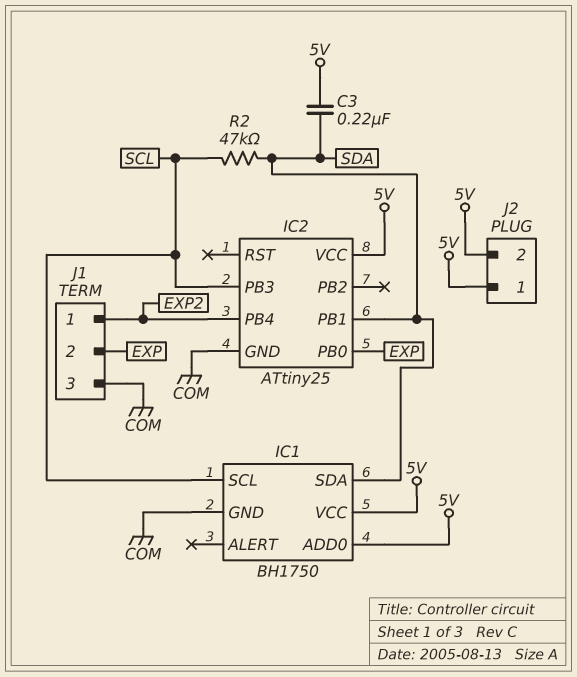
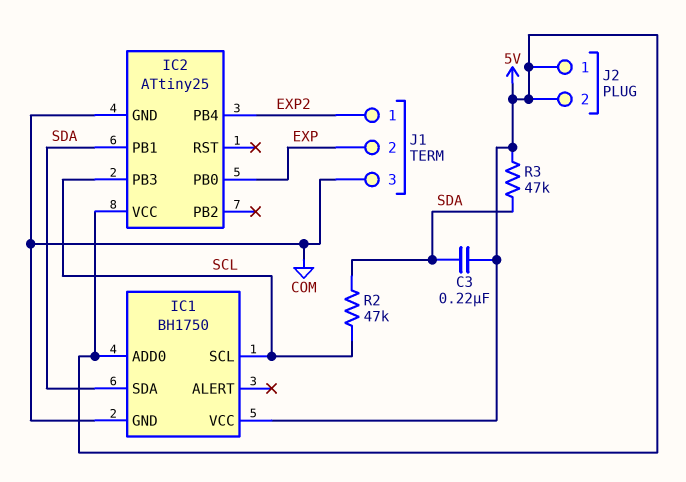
R3: none -> 47k (5V, SDA)

